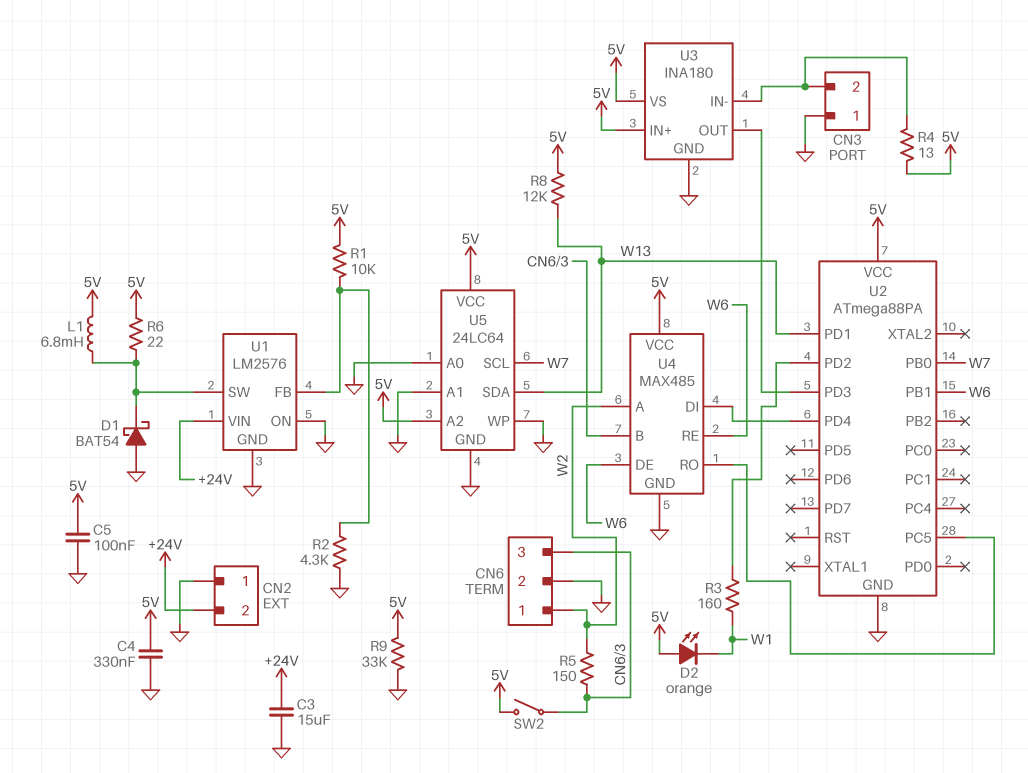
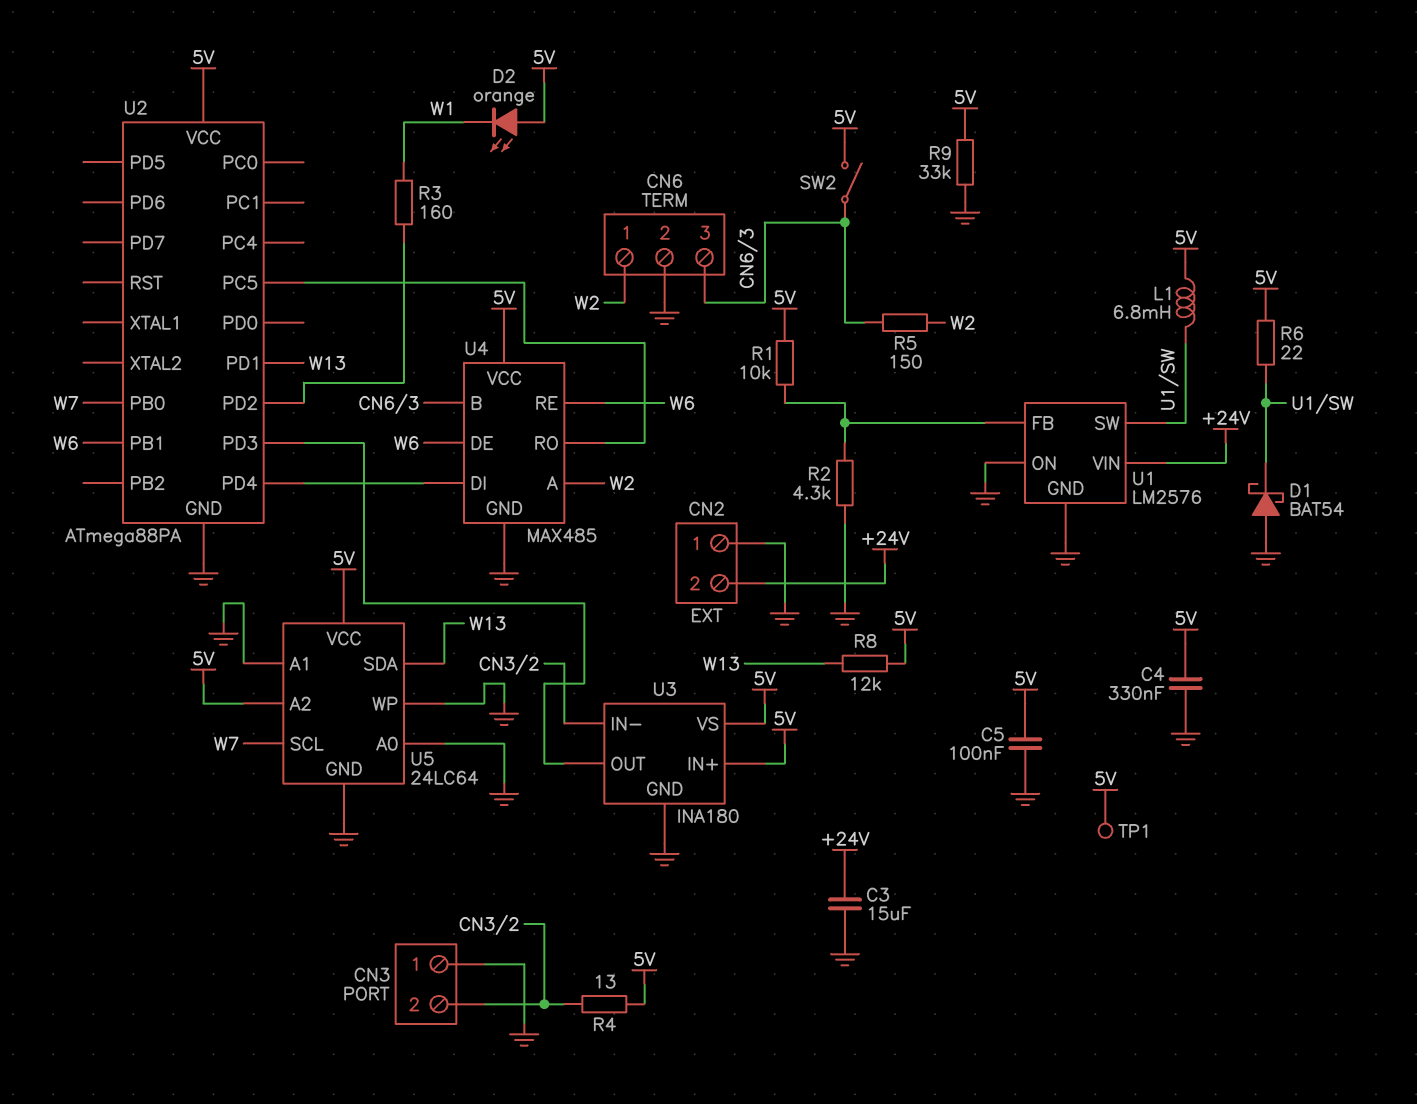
TP1: none -> test point (5V)

